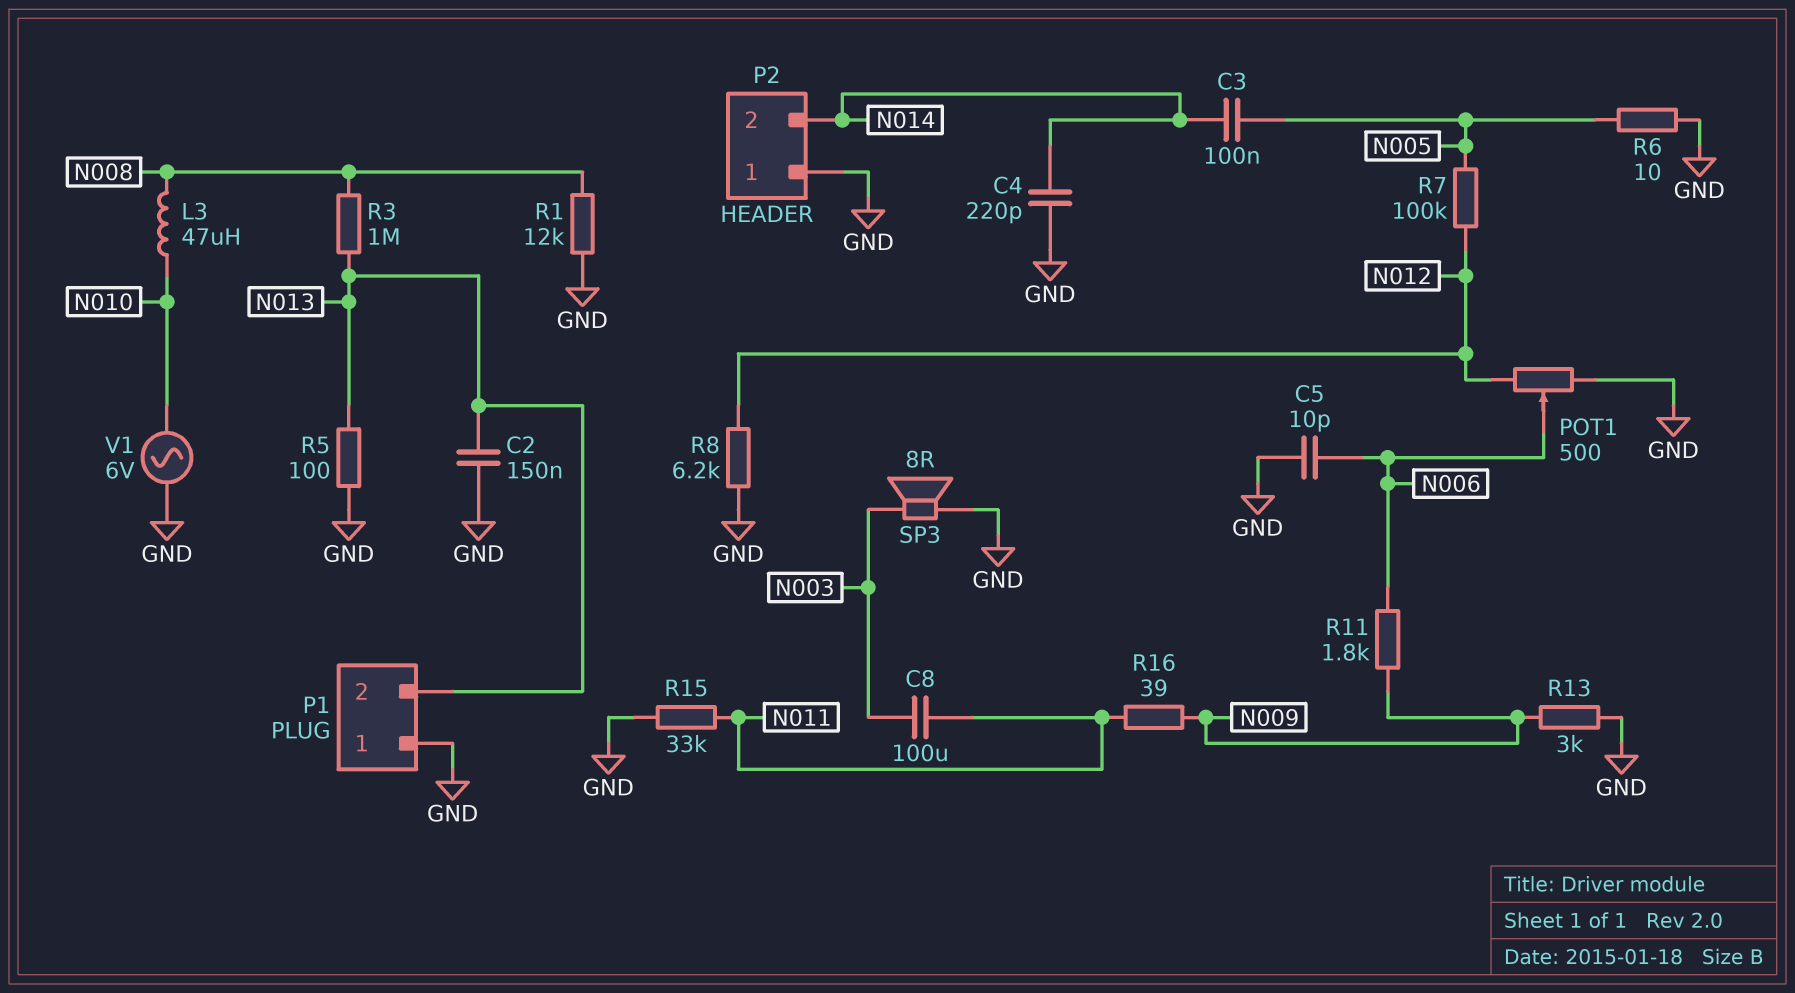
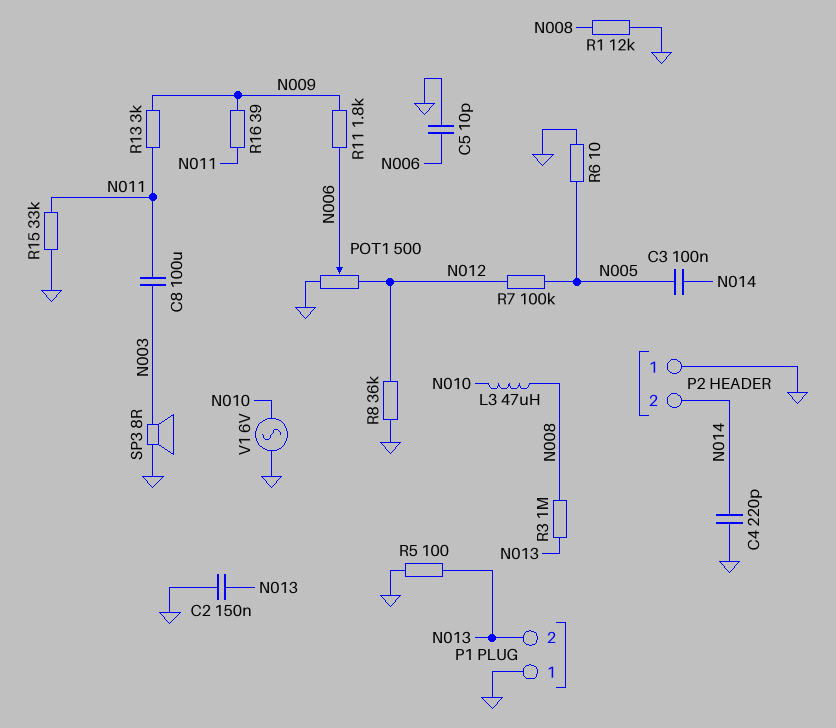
R8: 6.2k (GND, N012) -> 36k (GND, N012)
R13: 3k (GND, N009) -> 3k (N009, N011)

